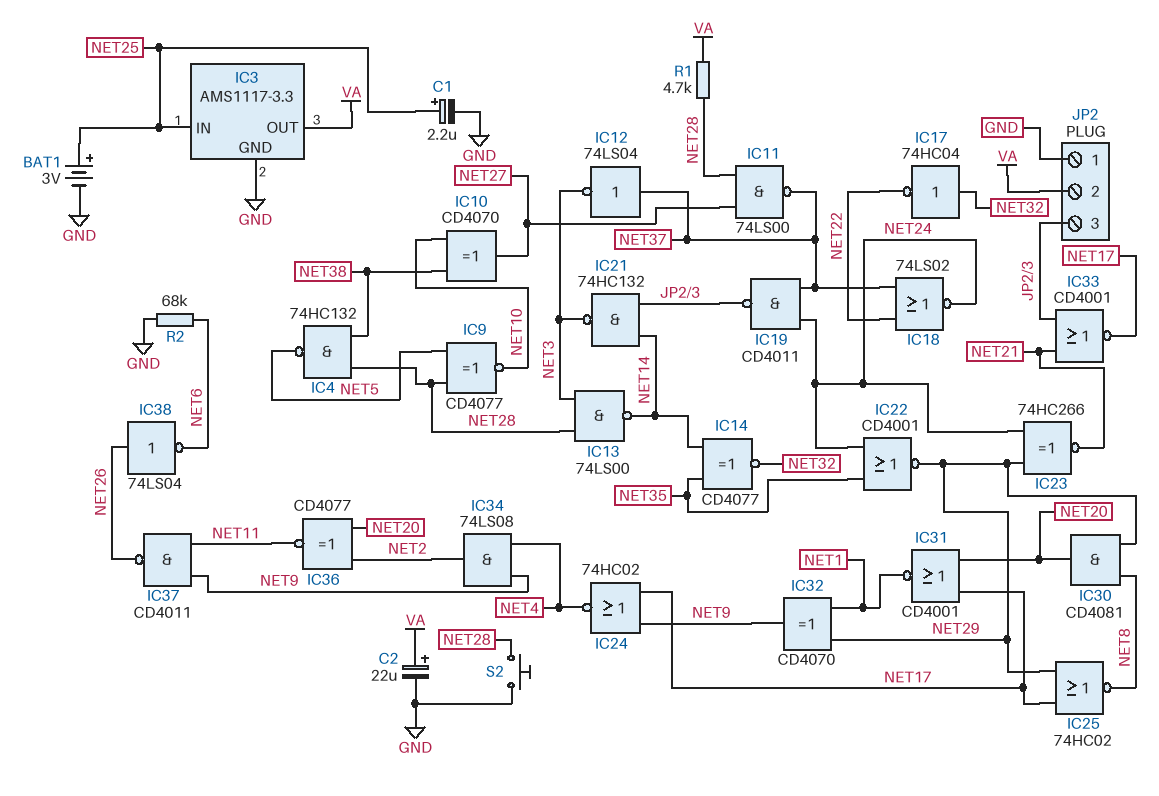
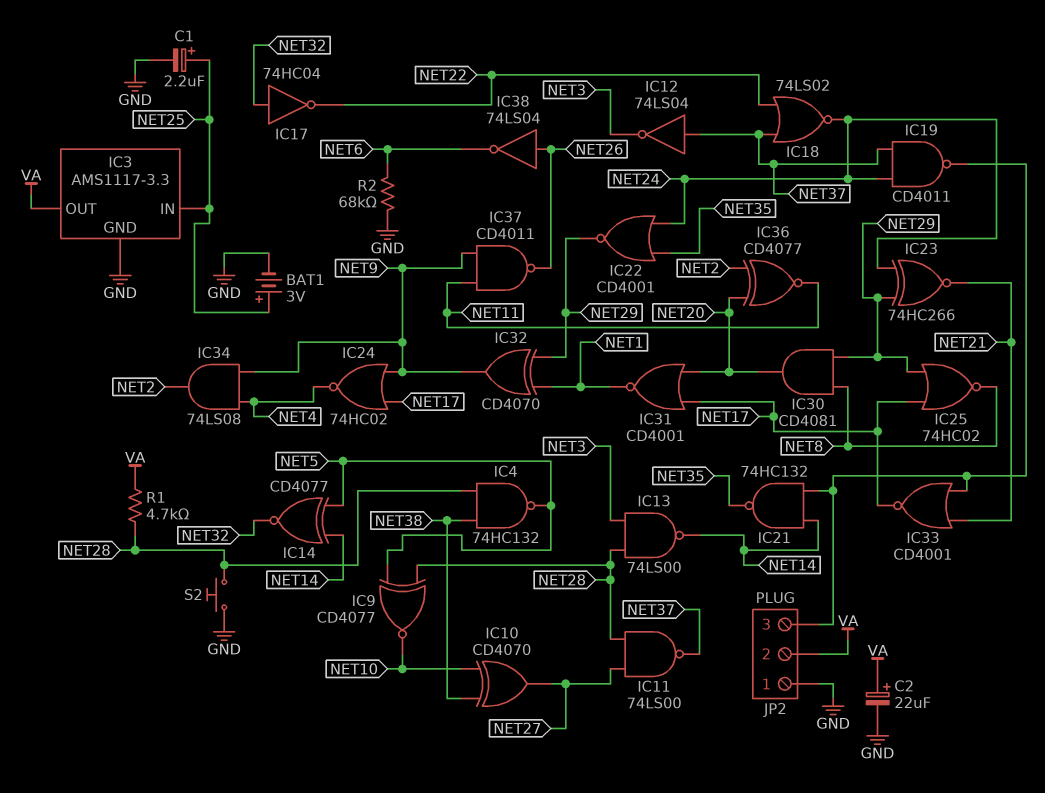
IC14: XNOR CD4077 (in NET14, in NET35, out NET32) -> XNOR CD4077 (in NET5, in NET14, out NET32)
IC21: NAND 74HC132 (in JP2/3, in NET14, out NET3) -> NAND 74HC132 (in JP2/3, in NET14, out NET35)

